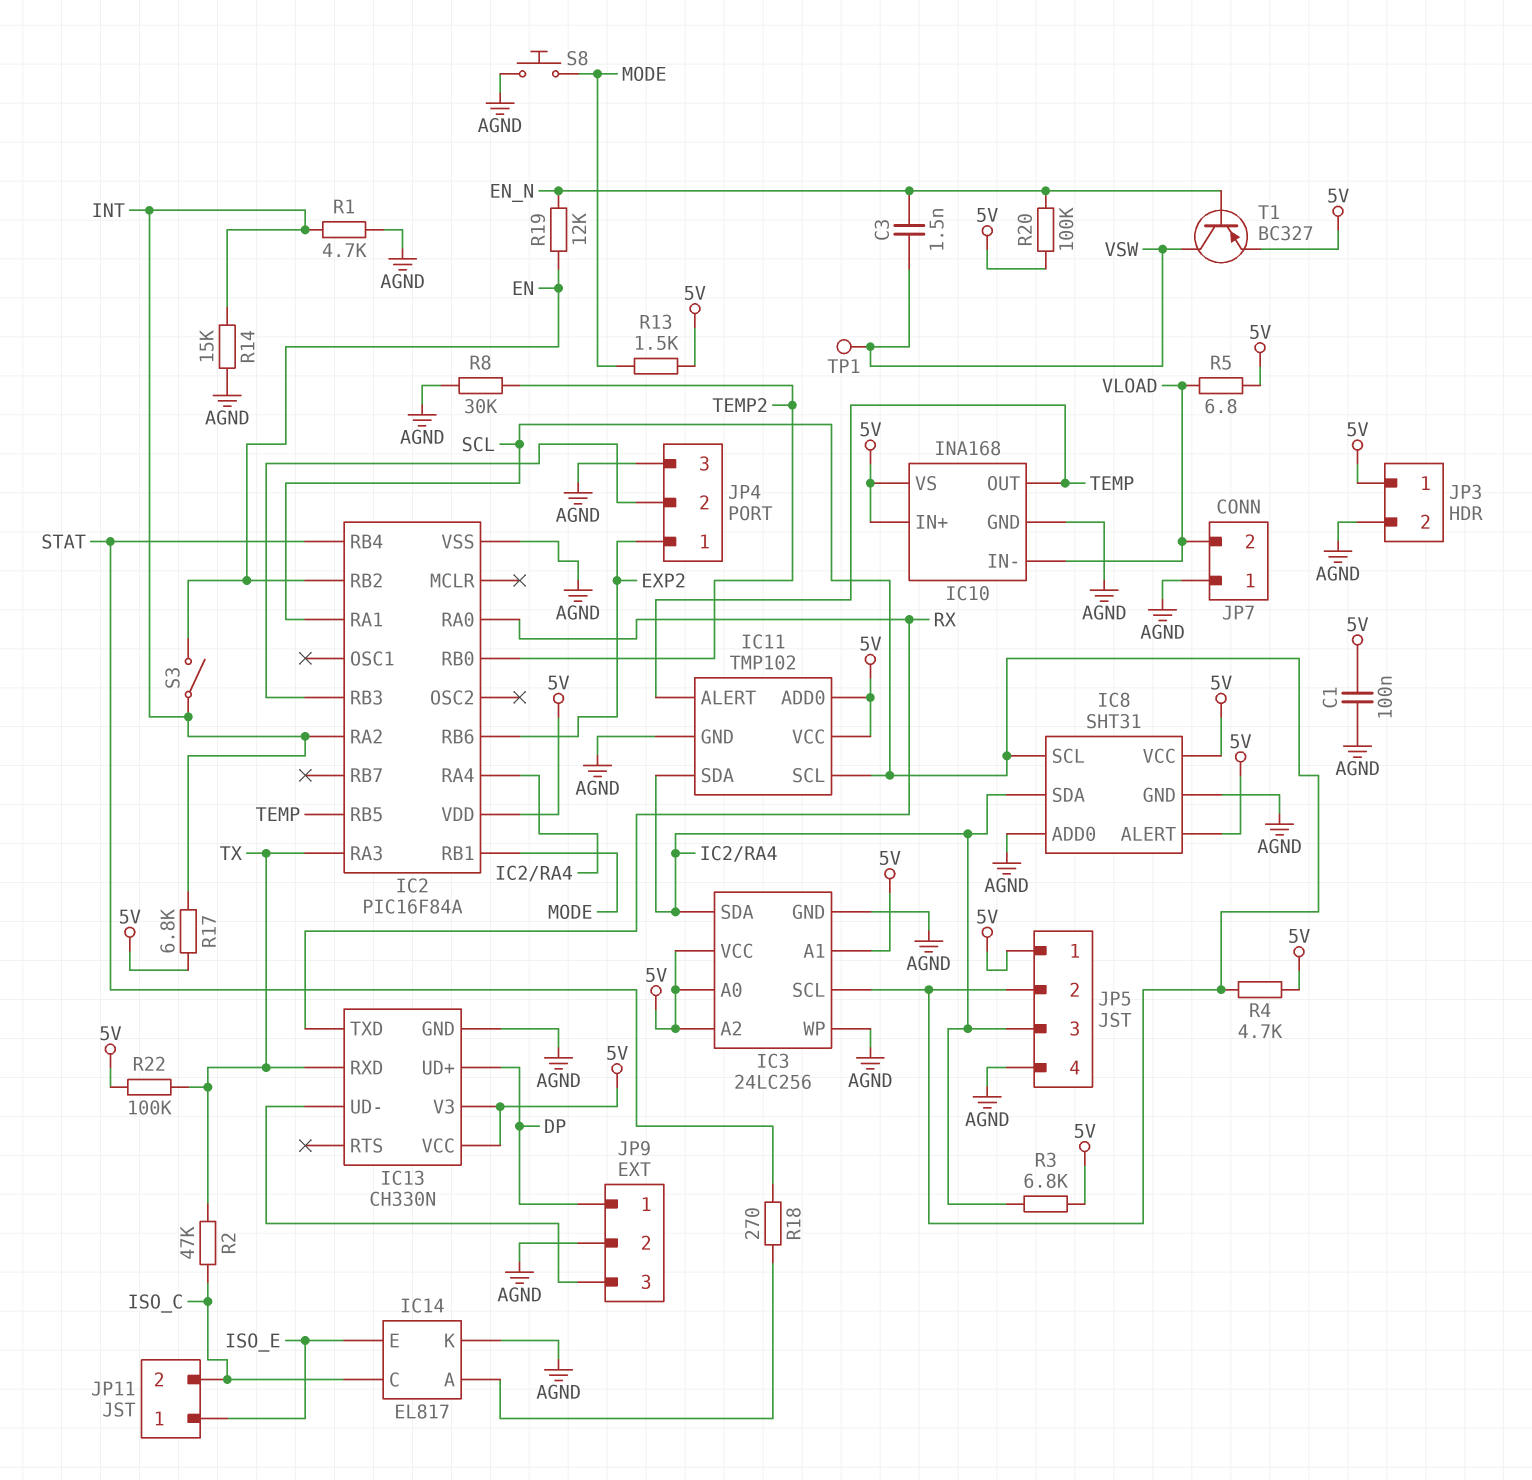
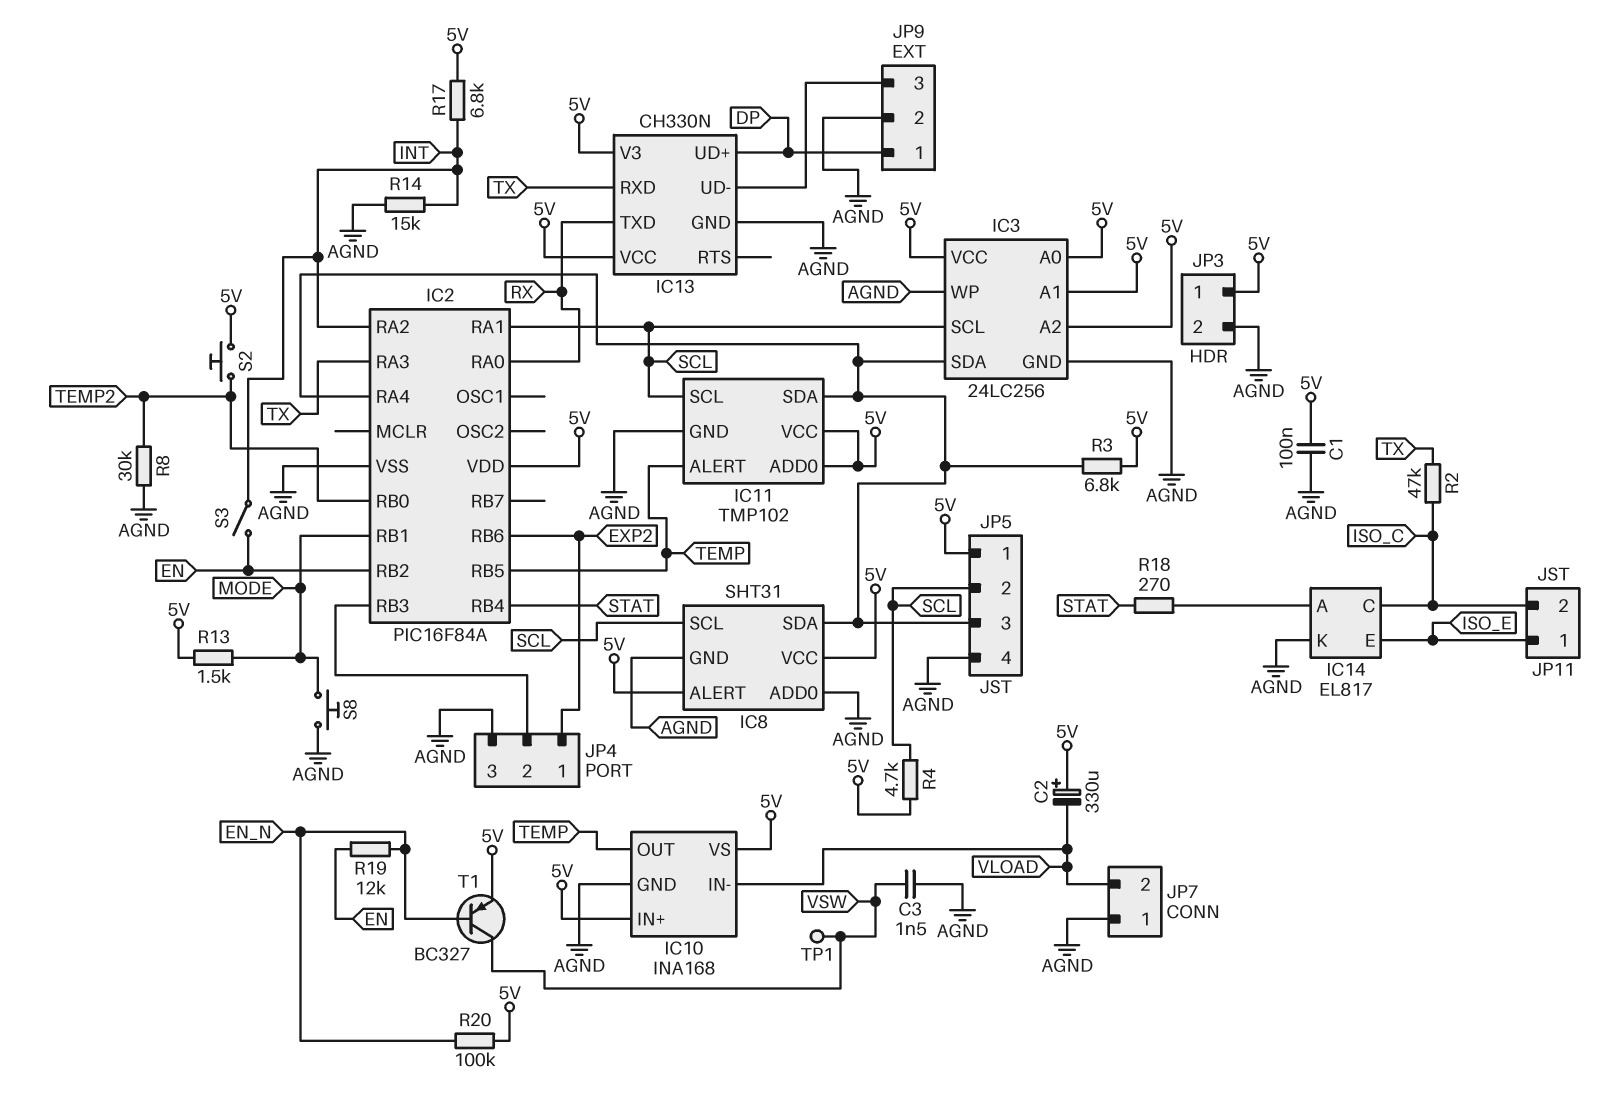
C2: none -> 330uF (plus 5V, minus VLOAD)
C3: 1.5nF (EN_N, VSW) -> 1.5nF (AGND, VSW)
R1: 4.7k (AGND, INT) -> none
R5: 6.8 (5V, VLOAD) -> none
R22: 100k (5V, TX) -> none
S2: none -> button (5V, TEMP2)

